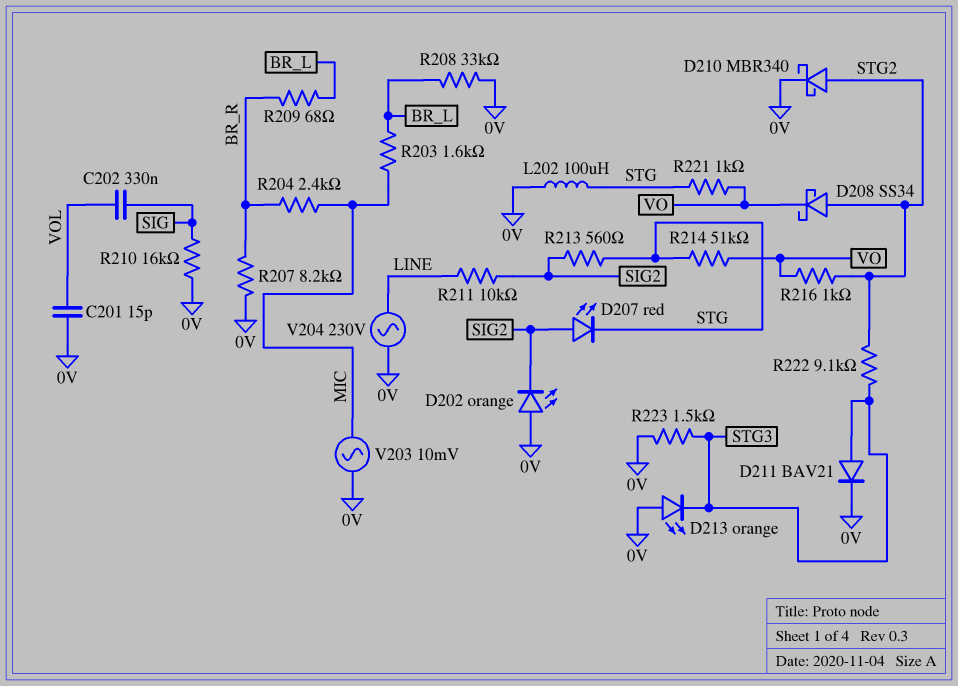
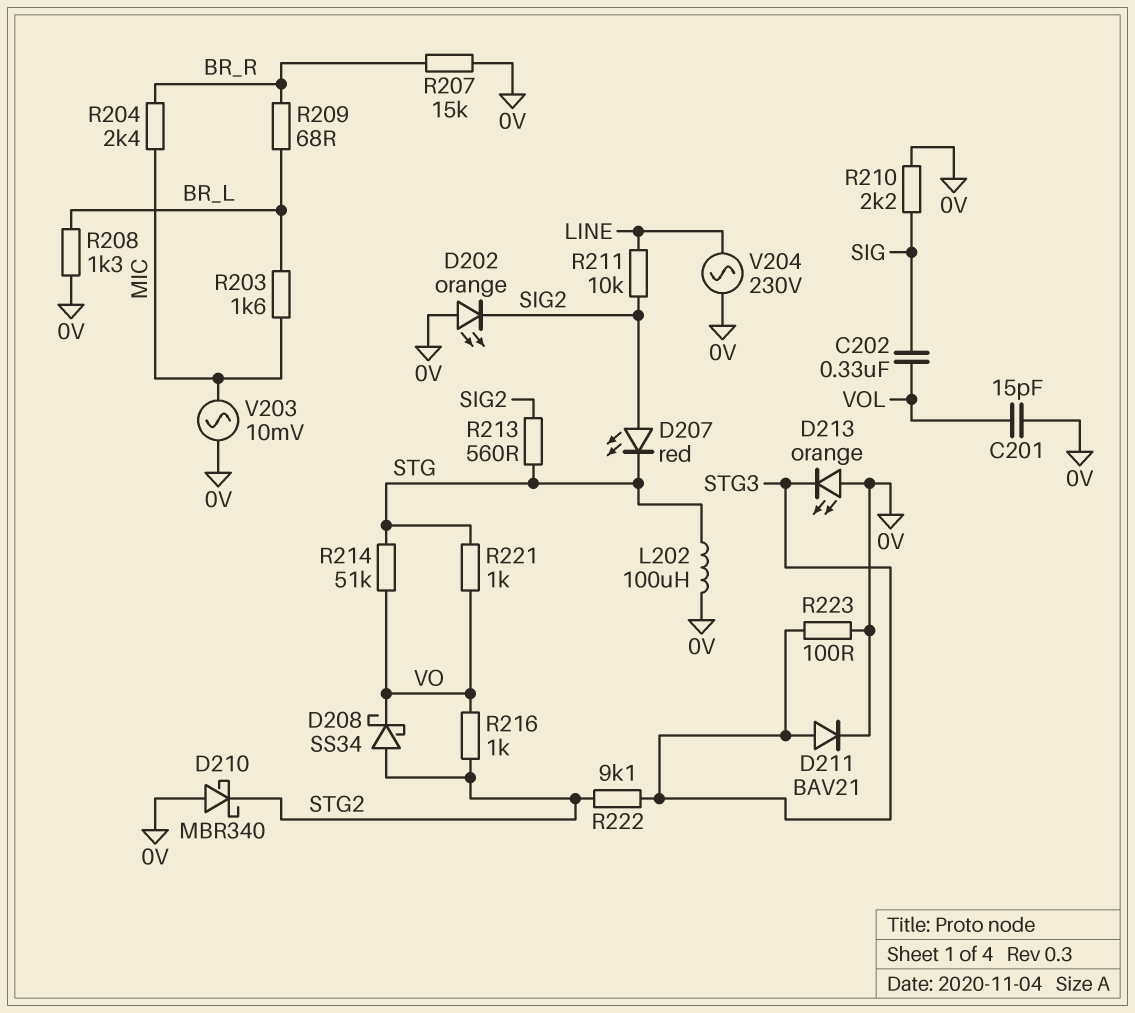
D210: schottky MBR340 (A STG2, K 0V) -> schottky MBR340 (A 0V, K STG2)
R207: 8.2k (0V, BR_R) -> 15k (0V, BR_R)
R208: 33k (0V, BR_L) -> 1.3k (0V, BR_L)
R210: 16k (0V, SIG) -> 2.2k (0V, SIG)
R223: 1.5k (0V, STG3) -> 100 (0V, STG3)

